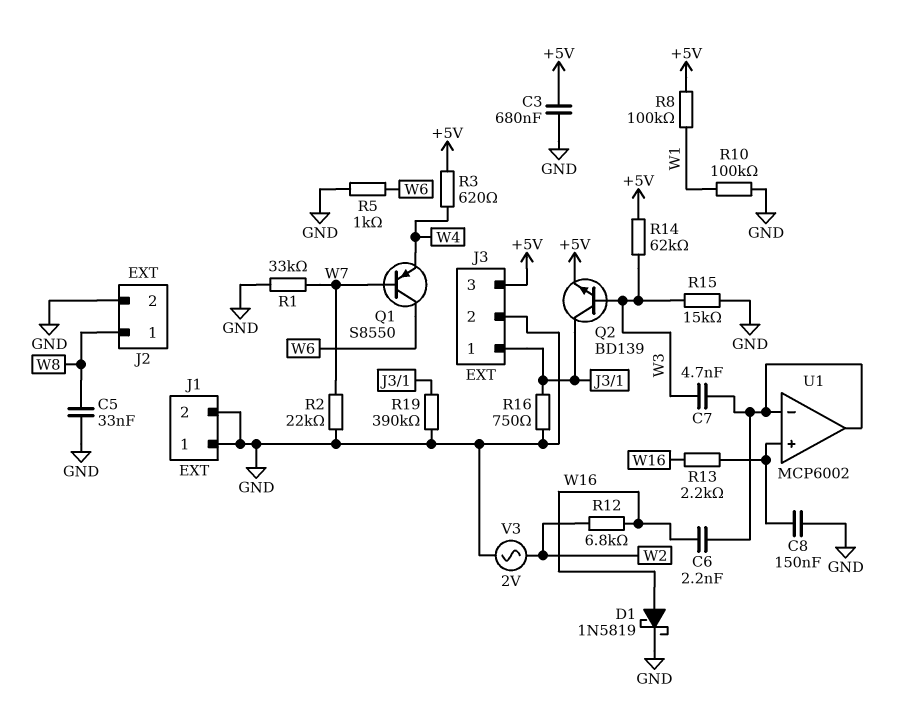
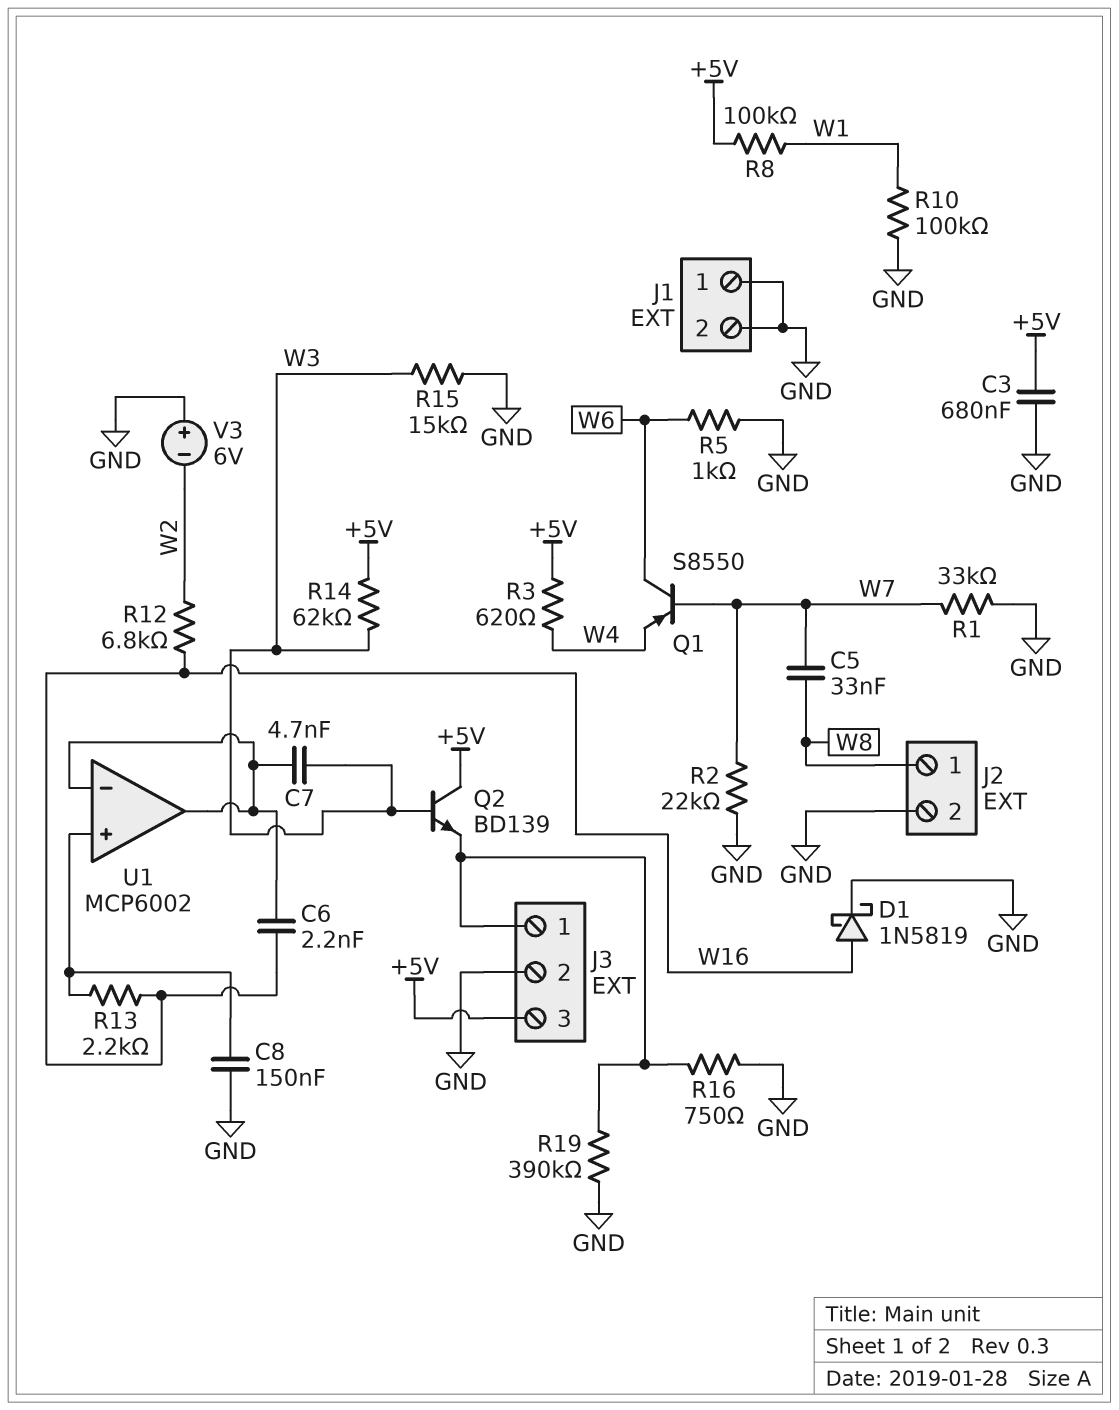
C5: 33nF (GND, W8) -> 33nF (W7, W8)
Q2: NPN BD139 (B W3, C J3/1, E +5V) -> NPN BD139 (B W3, C +5V, E J3/1)
V3: AC 2V (GND, W2) -> 6V (plus GND, minus W2)

